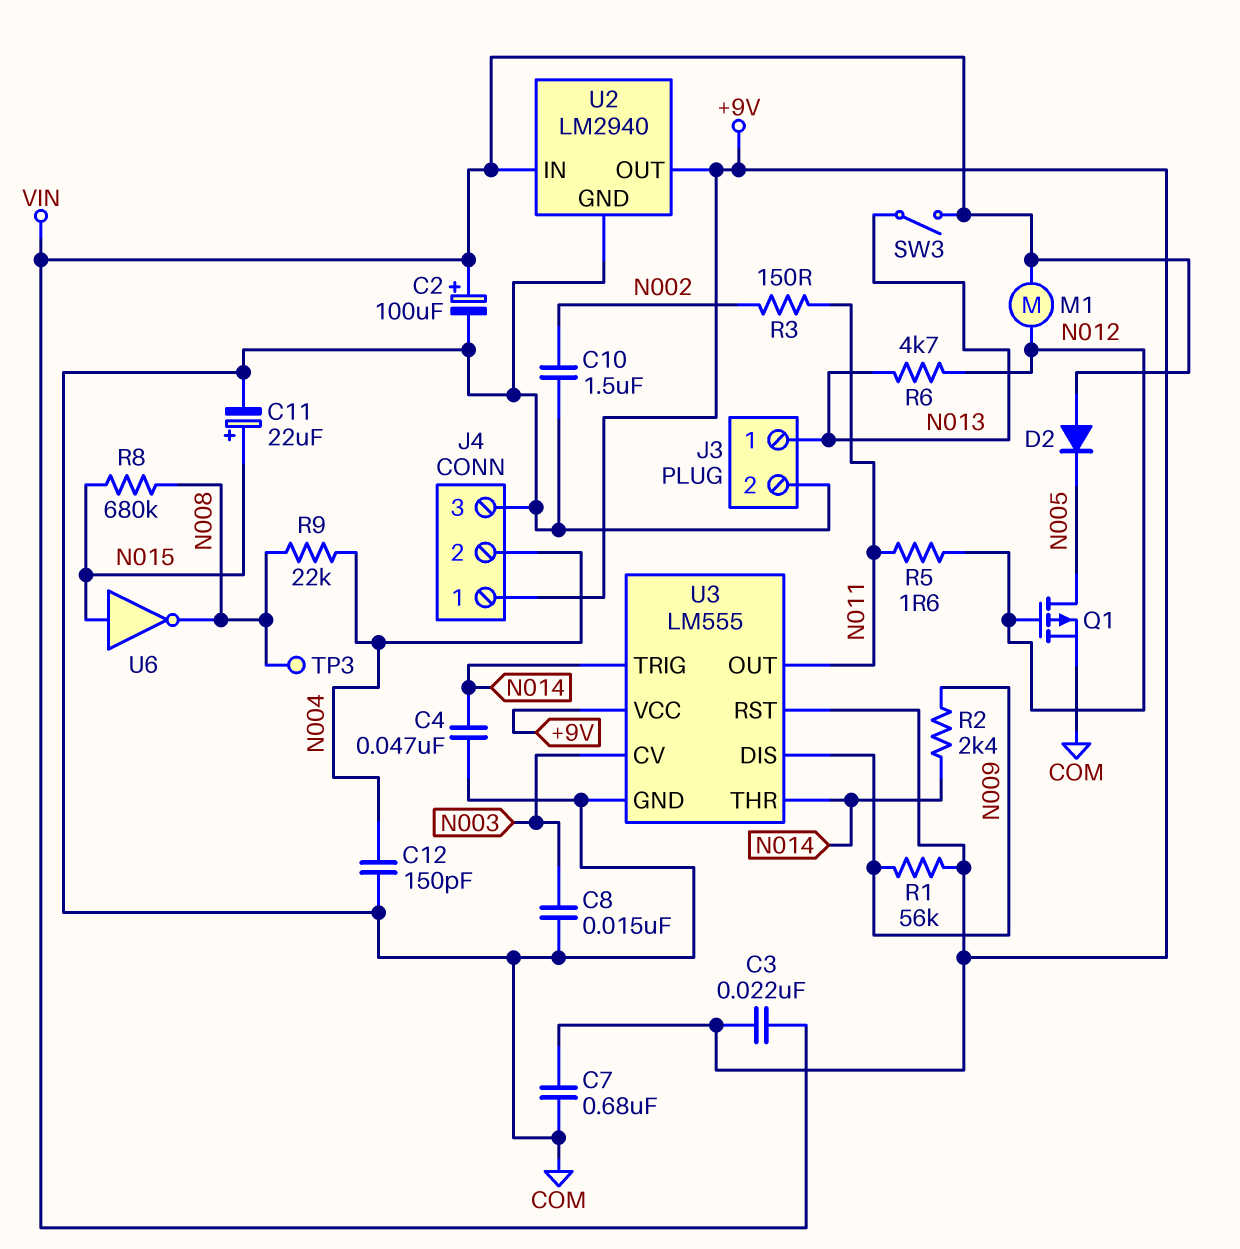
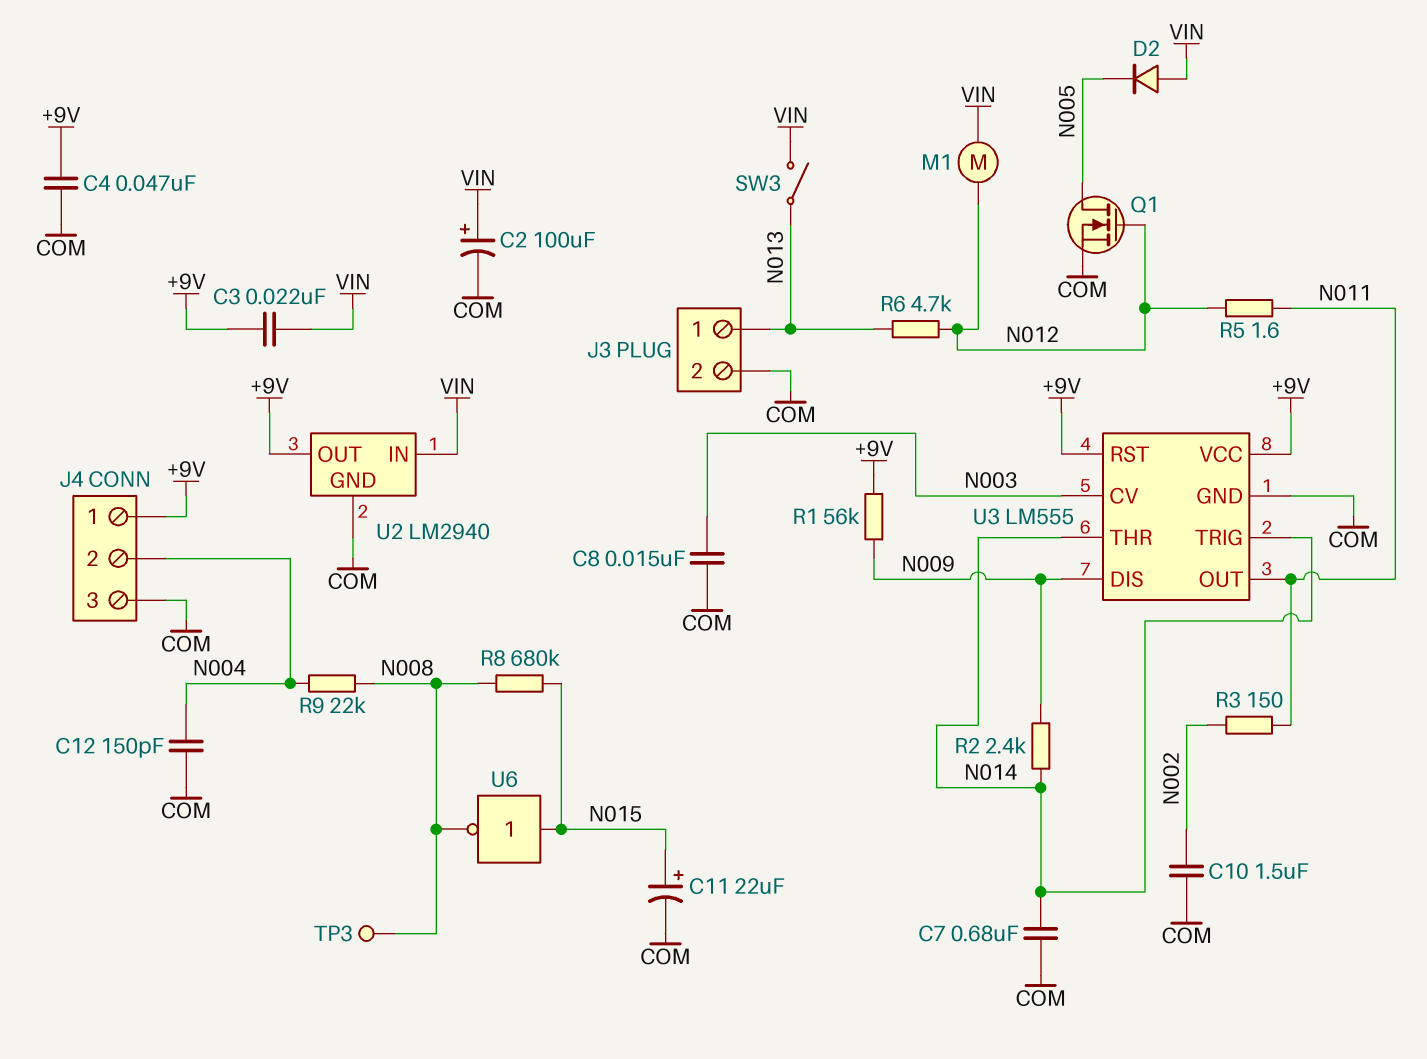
C4: 47nF (COM, N014) -> 47nF (+9V, COM)
C7: 680nF (+9V, COM) -> 680nF (COM, N014)
Q1: PMOS (G N012, D N005, S COM) -> NMOS (G N012, D N005, S COM)

